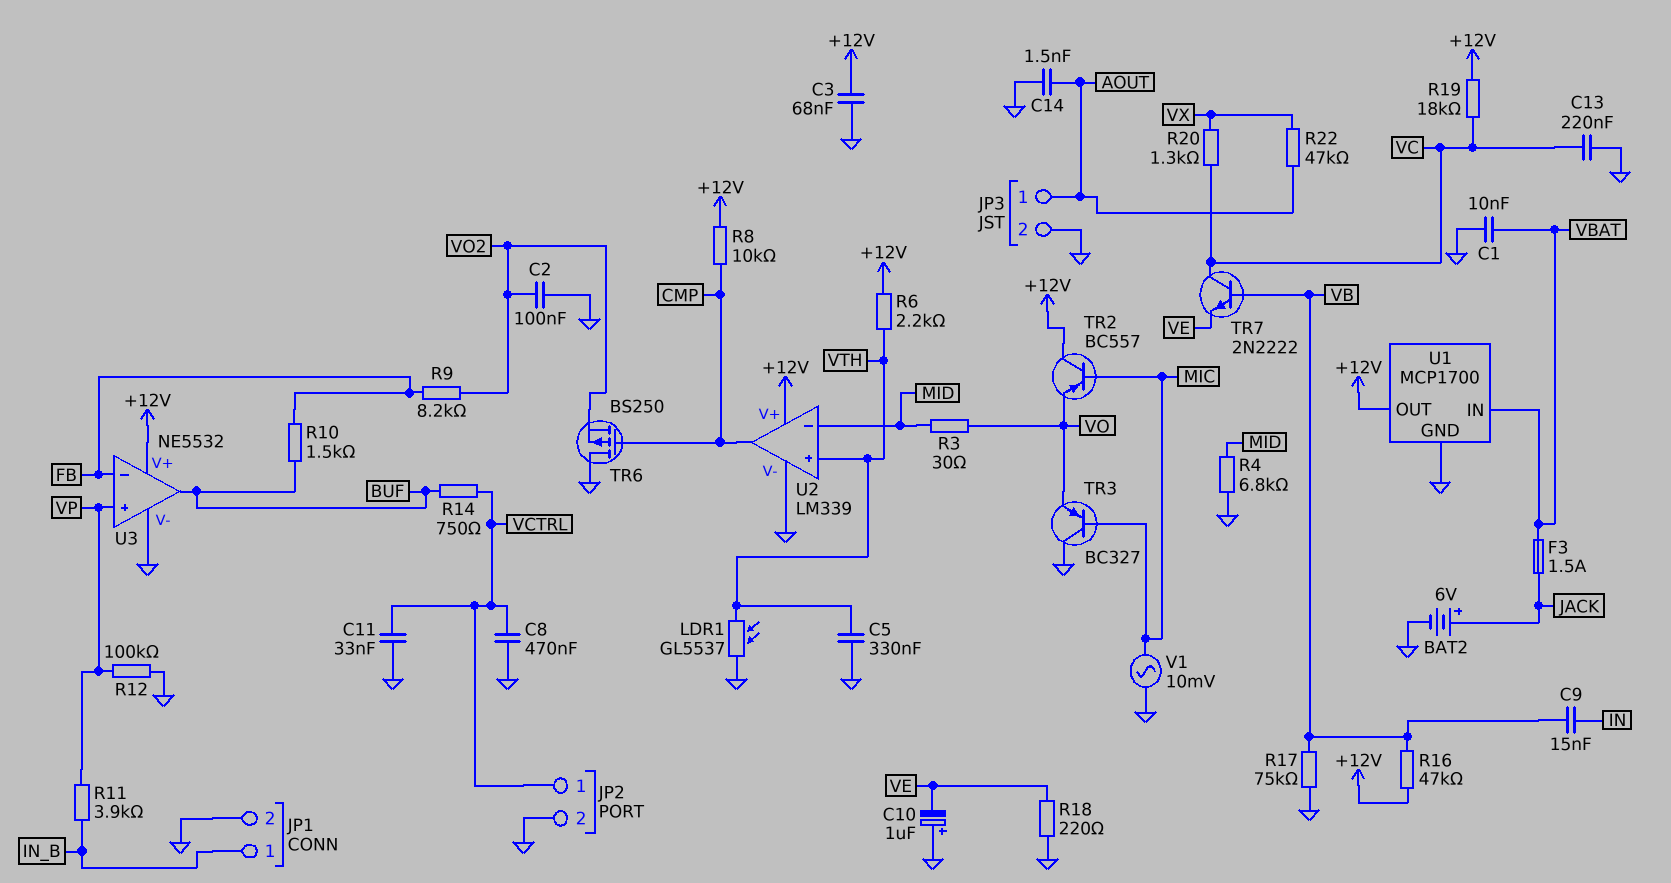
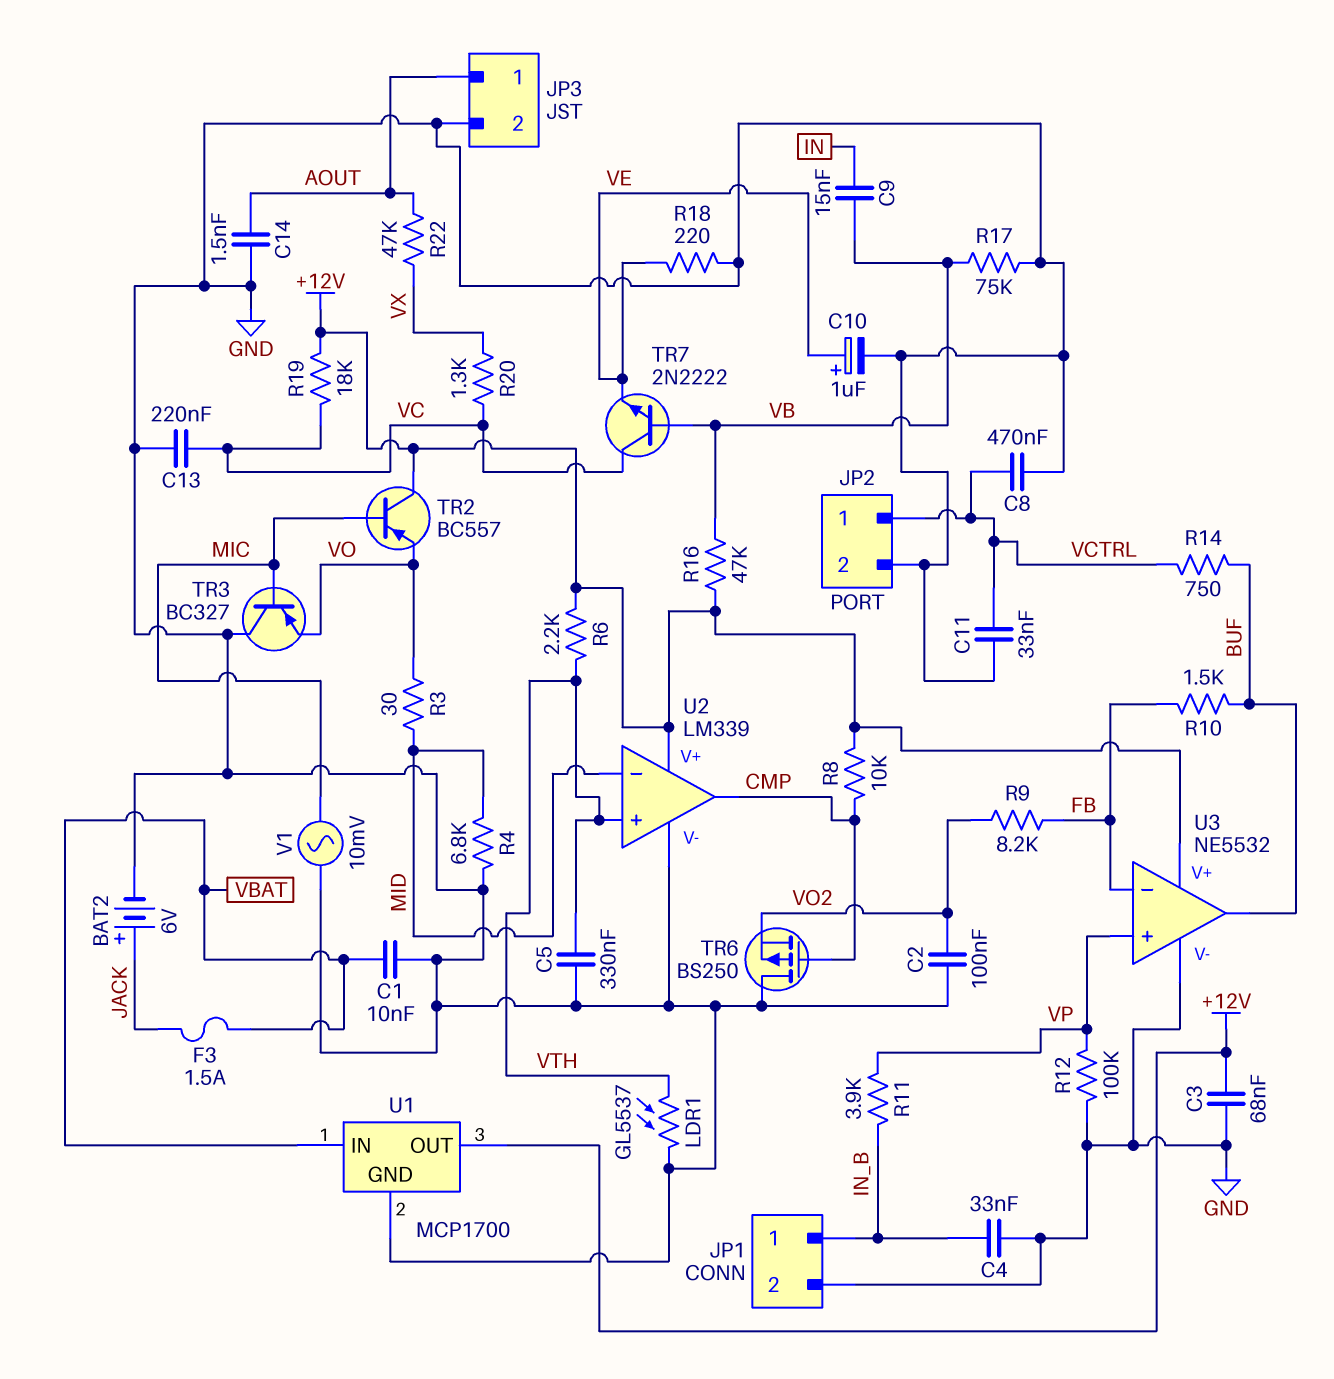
C4: none -> 33nF (GND, IN_B)
C10: 1uF (plus GND, minus VE) -> 1uF (plus VE, minus GND)

